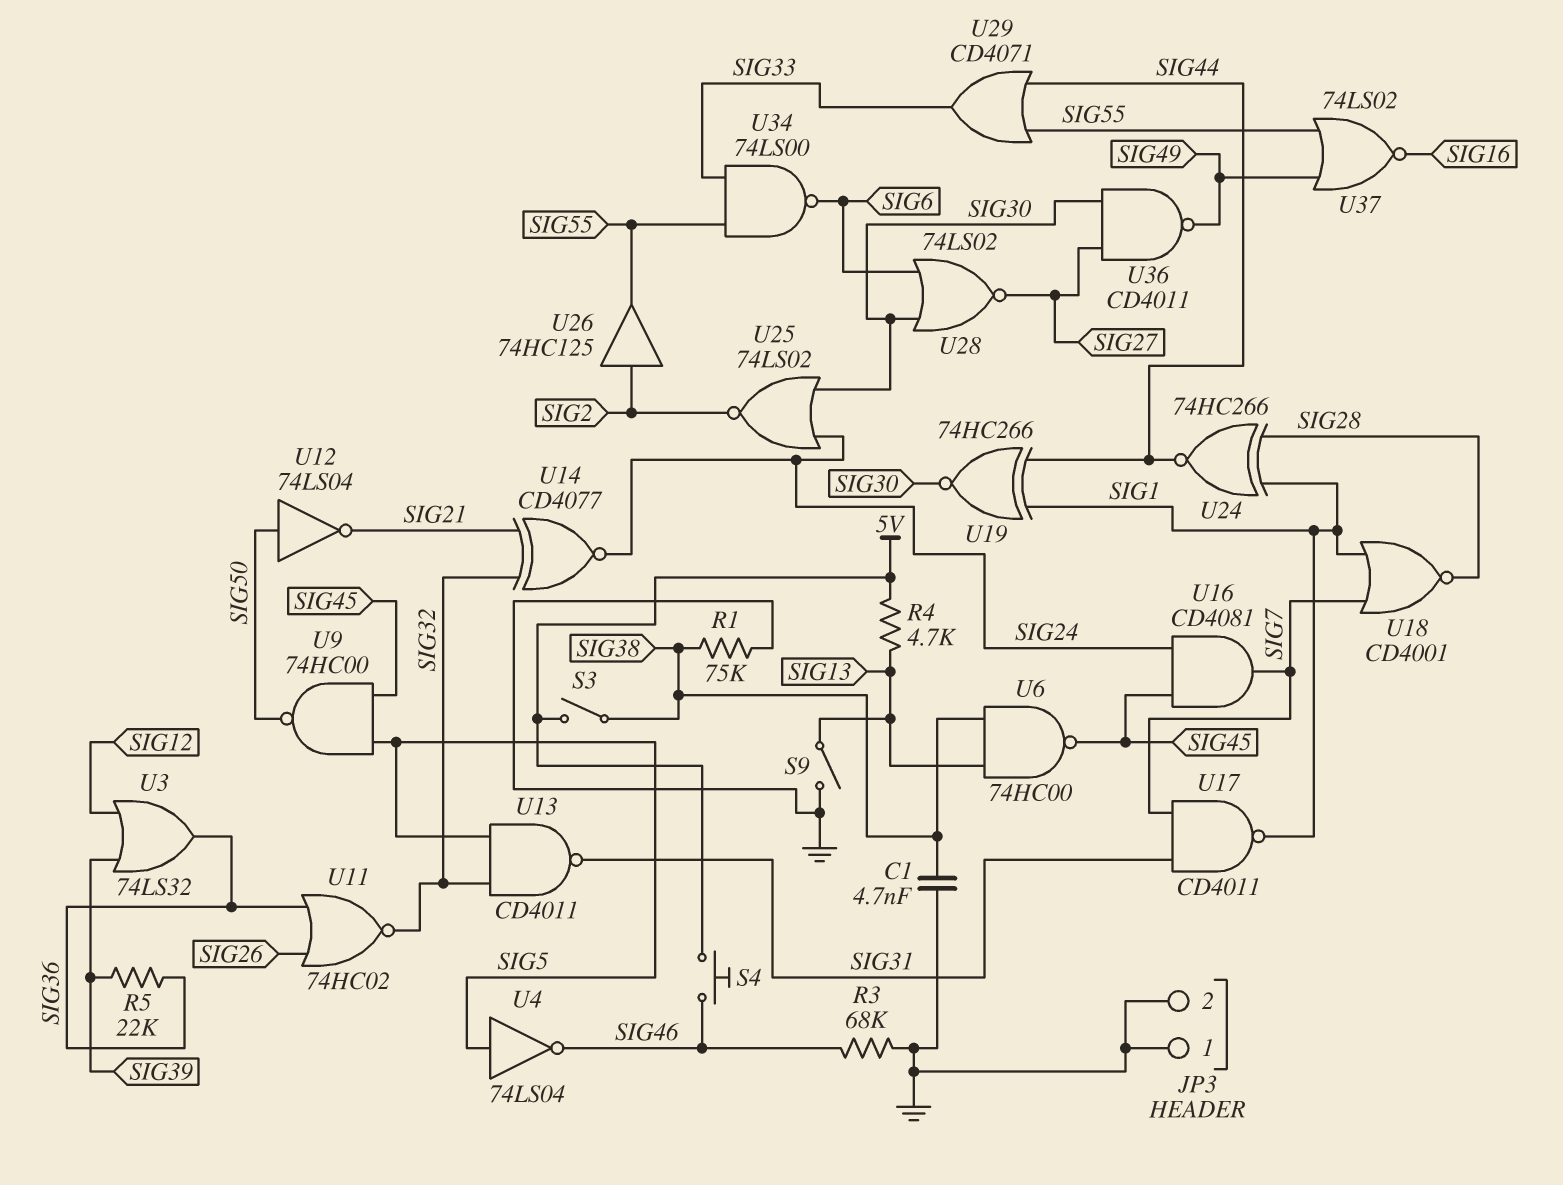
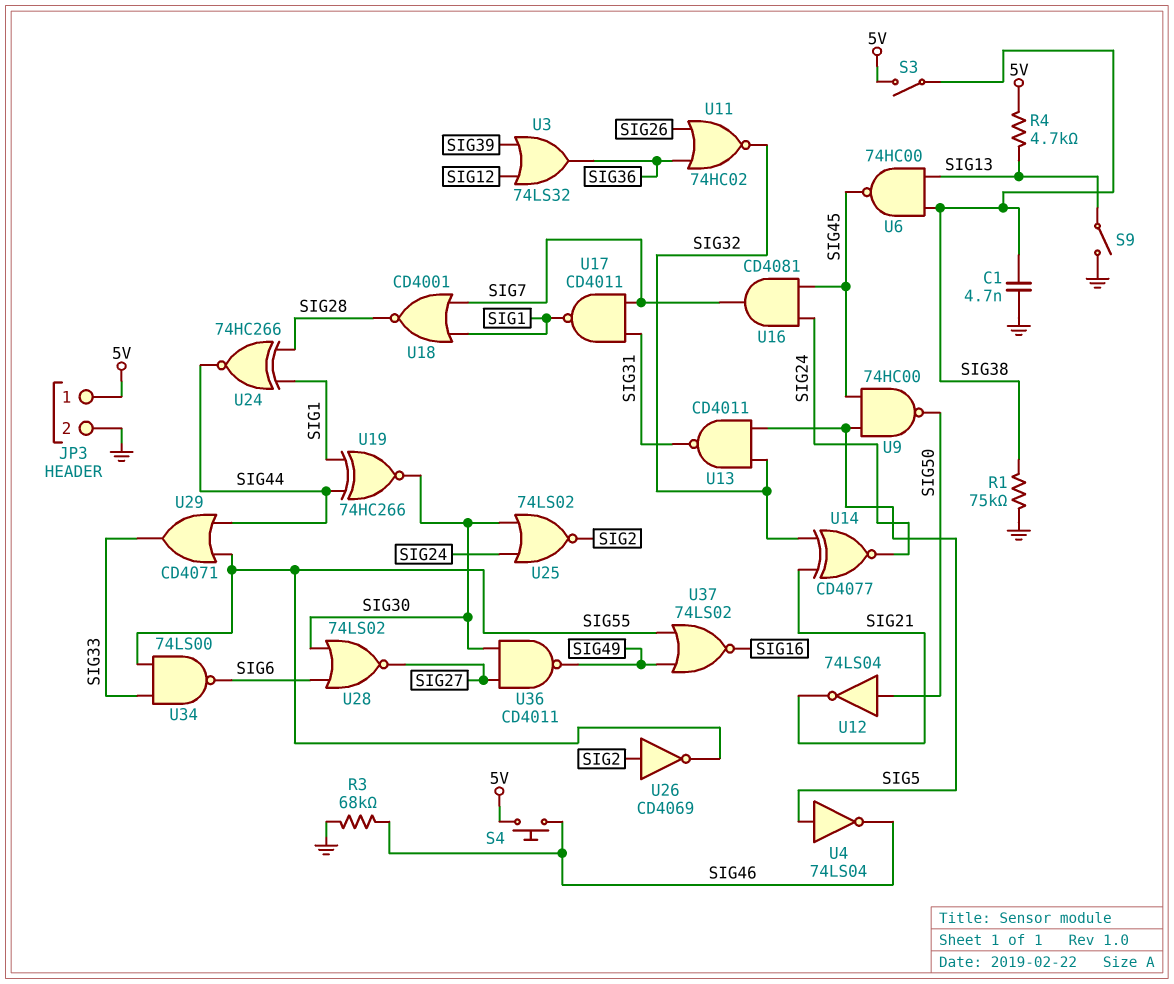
JP3 pin 1: GND -> 5V
R5: 22k (SIG36, SIG39) -> none
U26: buffer 74HC125 (in SIG2, out SIG55) -> NOT CD4069 (in SIG2, out SIG55)

